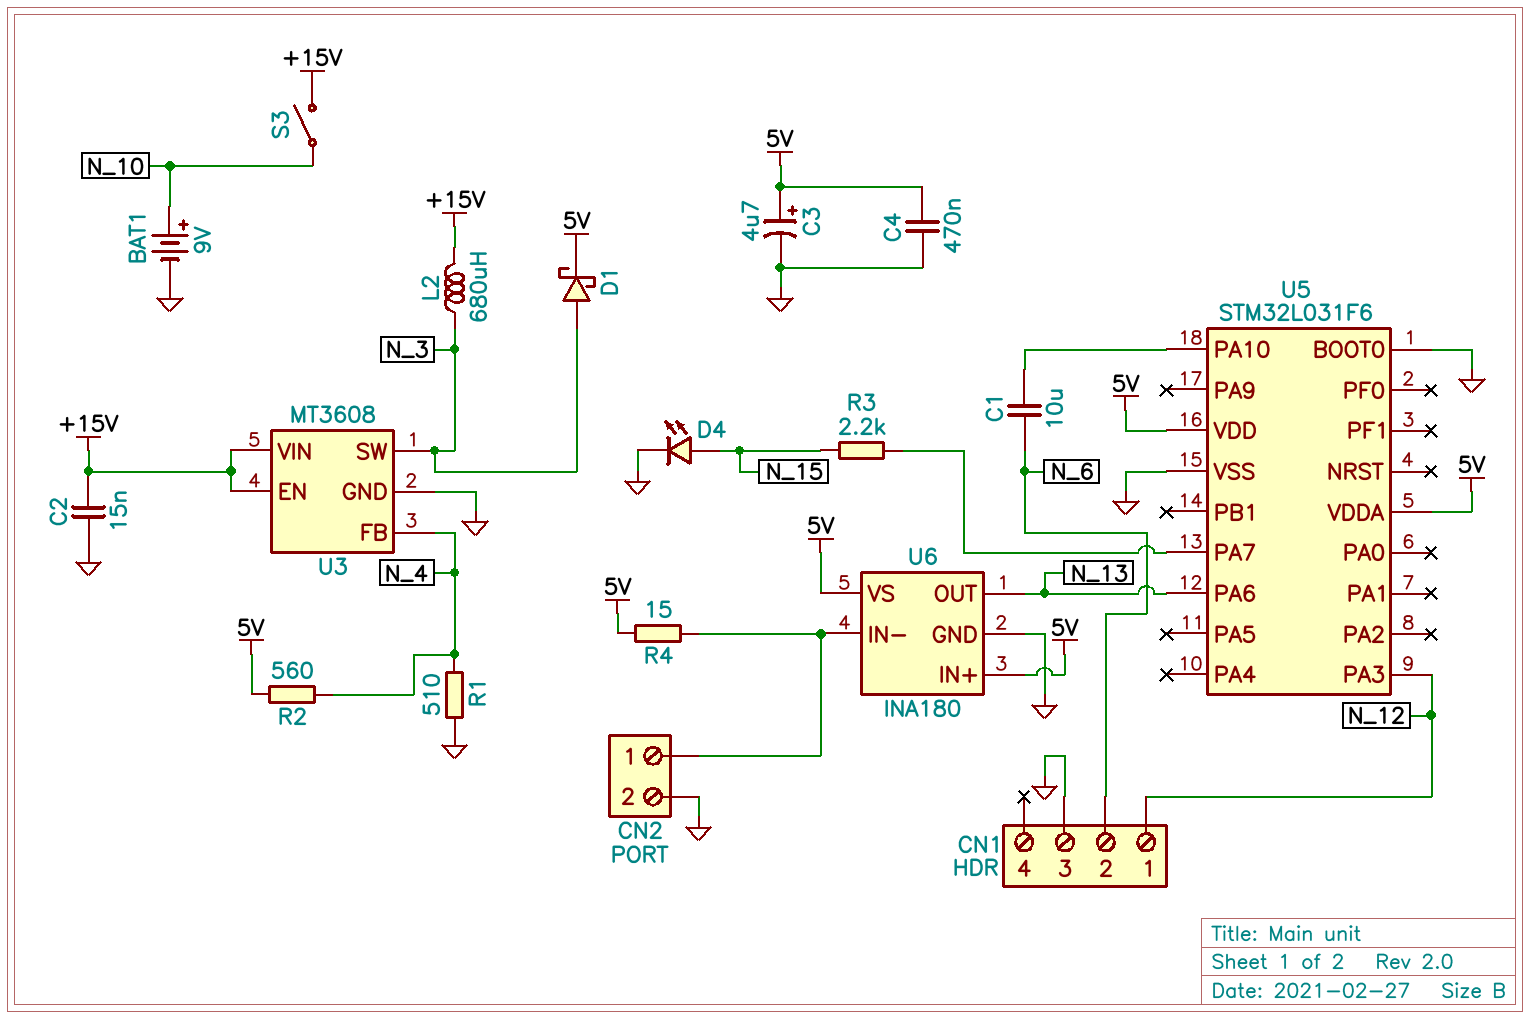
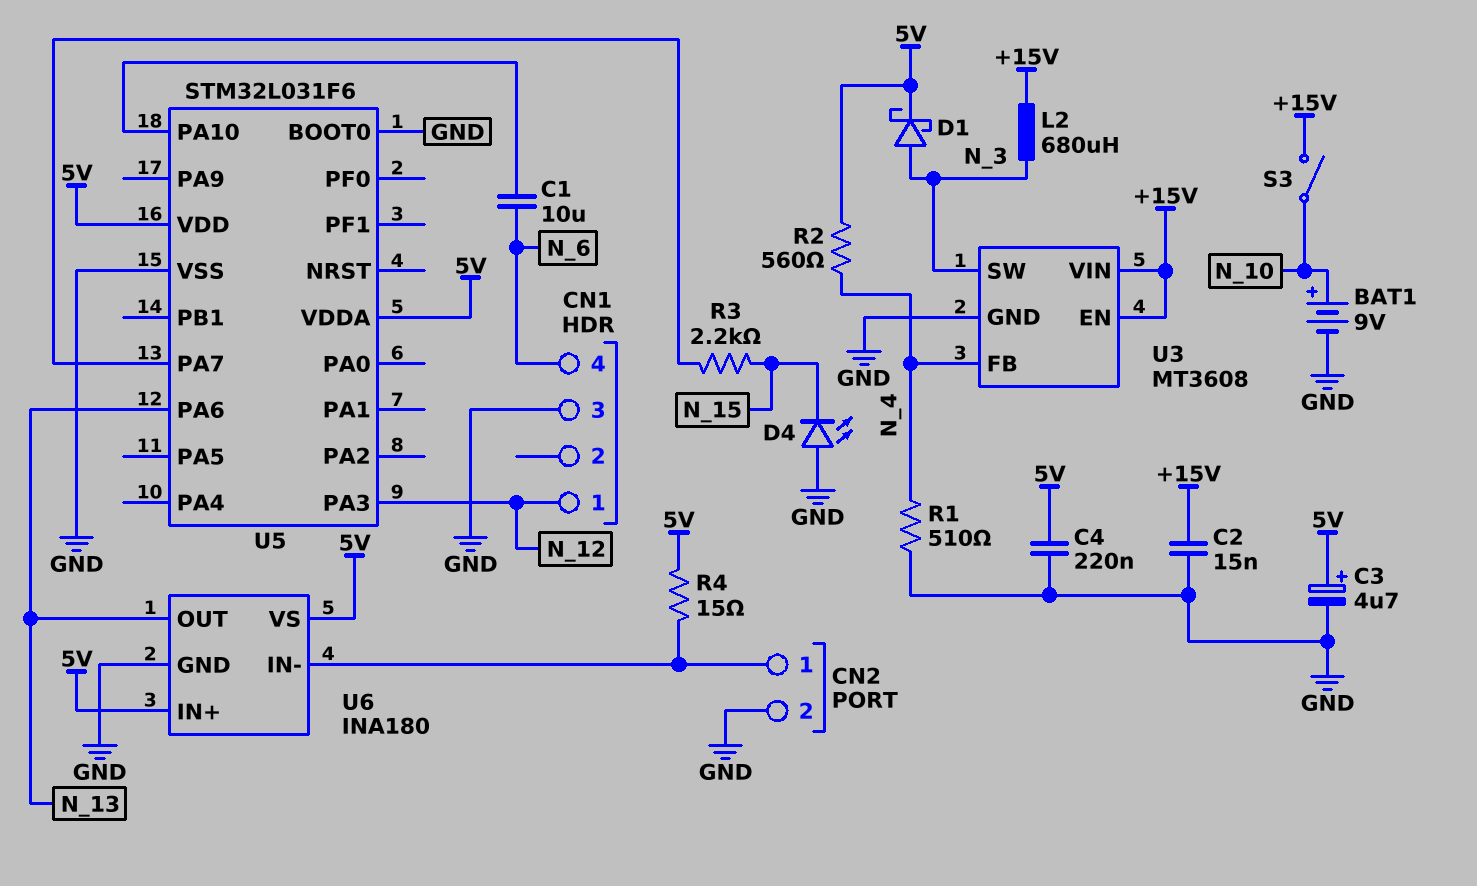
C4: 470nF (5V, GND) -> 220nF (5V, GND)
CN1 pin 2: N_6 -> none
CN1 pin 4: none -> N_6
D4: LED (A N_15, K GND) -> LED (A GND, K N_15)

